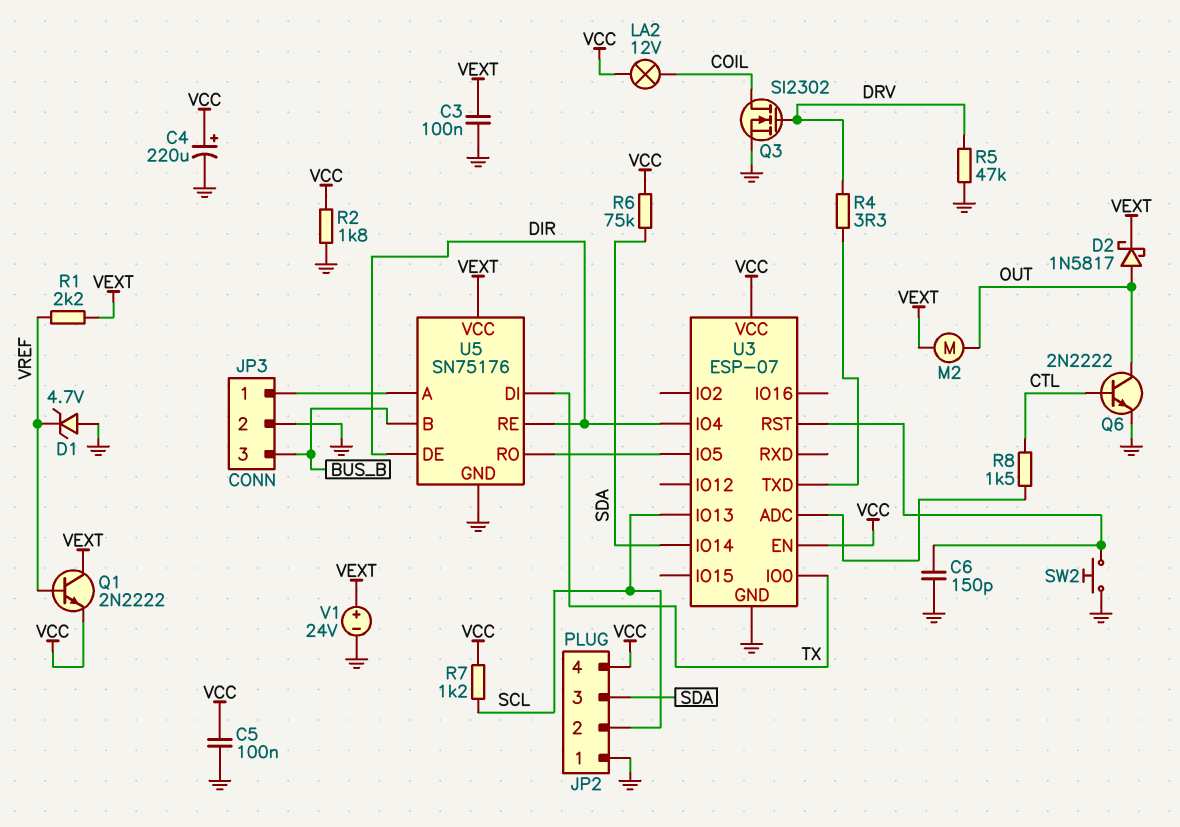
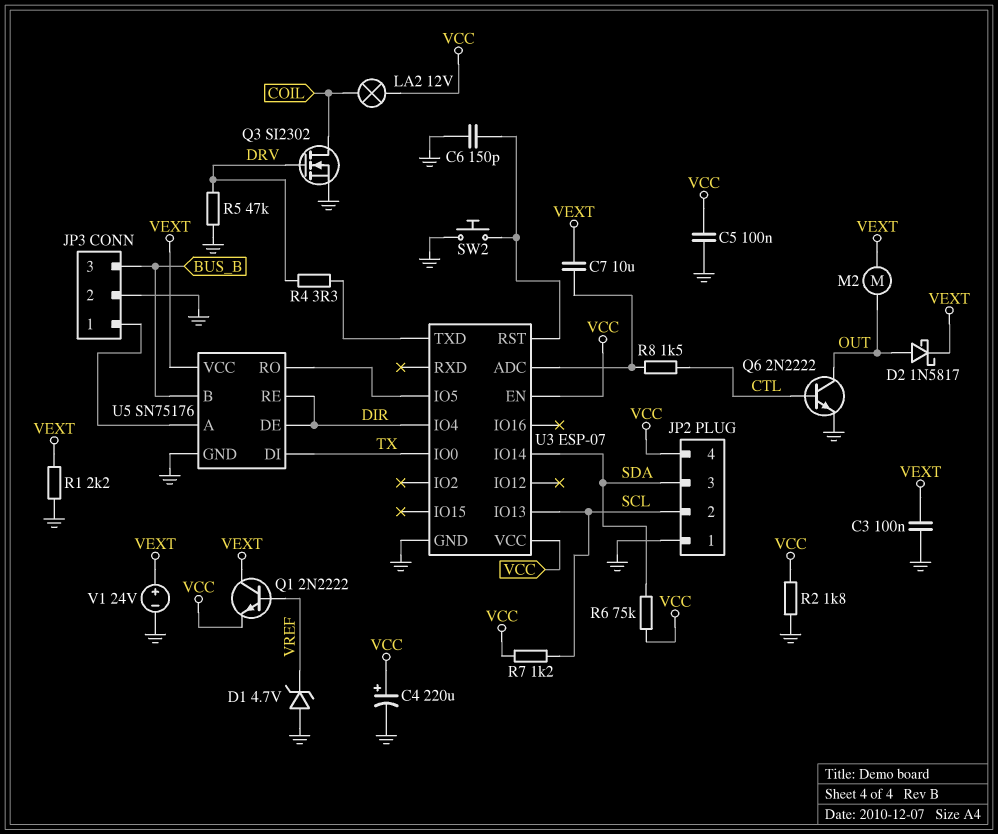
C7: none -> 10uF (U3/ADC, VEXT)
R1: 2.2k (VEXT, VREF) -> 2.2k (GND, VEXT)

